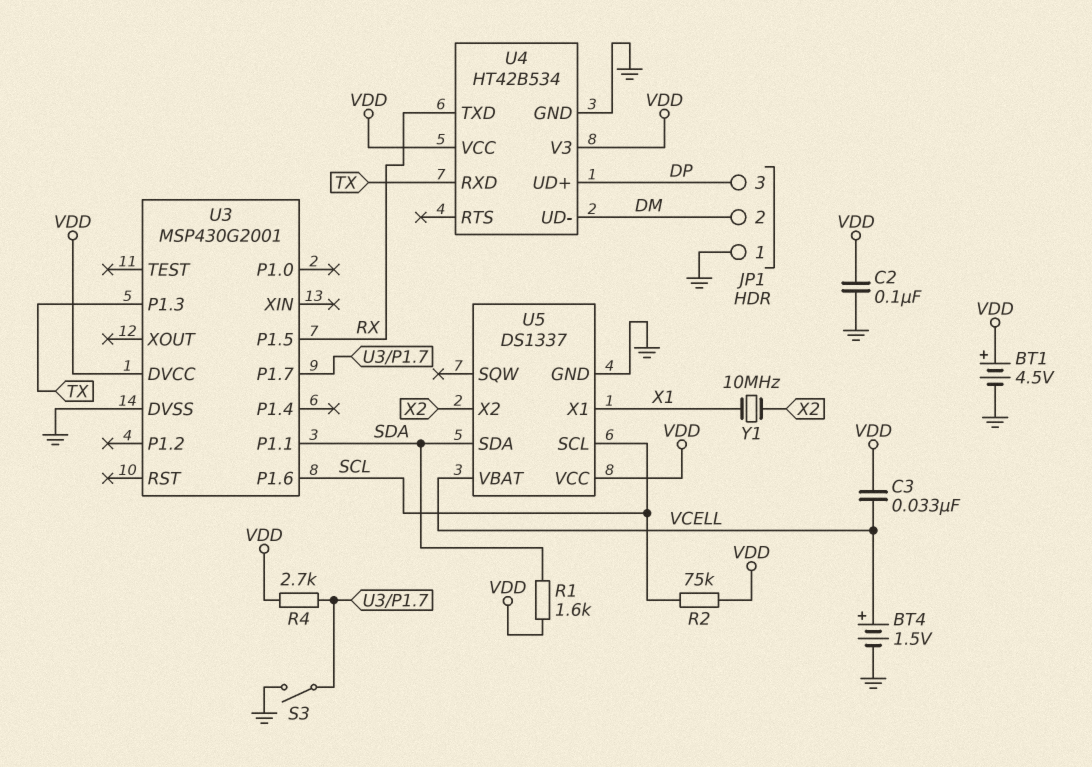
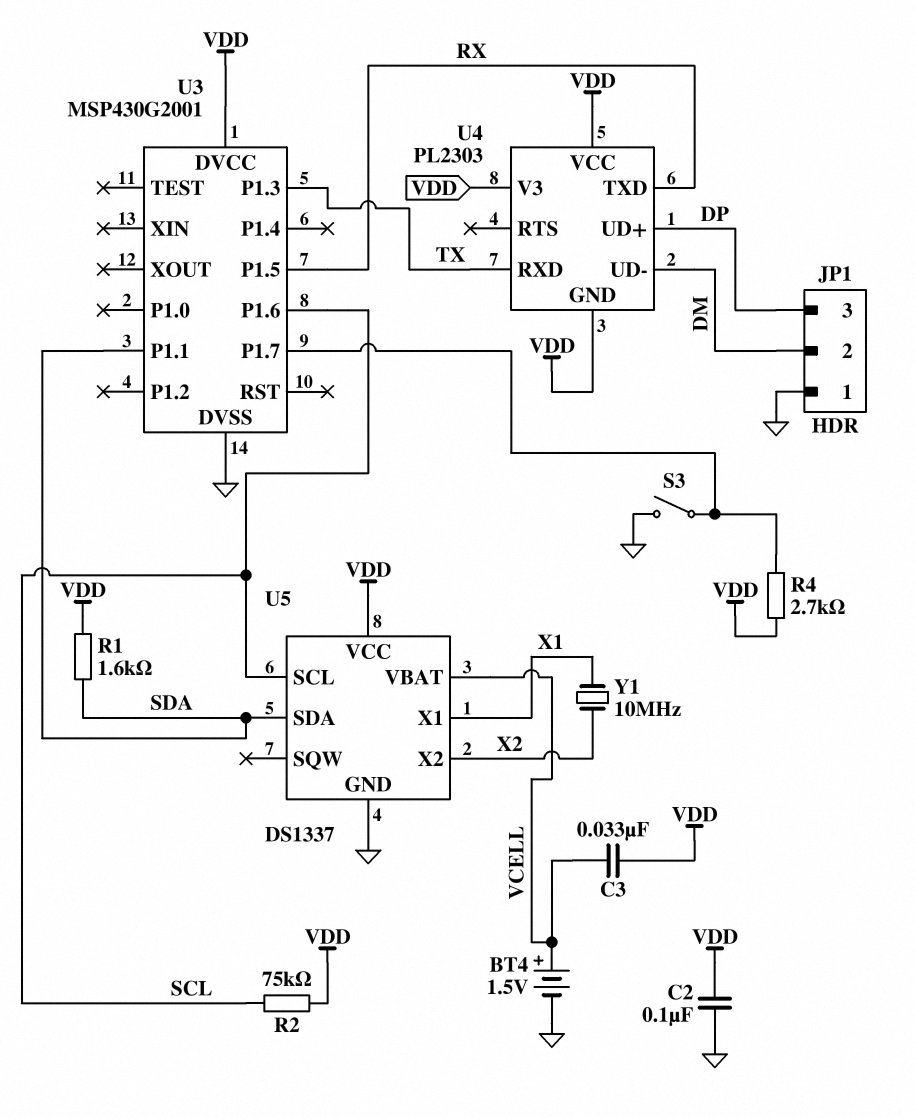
BT1: 4.5V (plus VDD, minus GND) -> none
U4: HT42B534 -> PL2303
U4 pin GND: GND -> VDD

